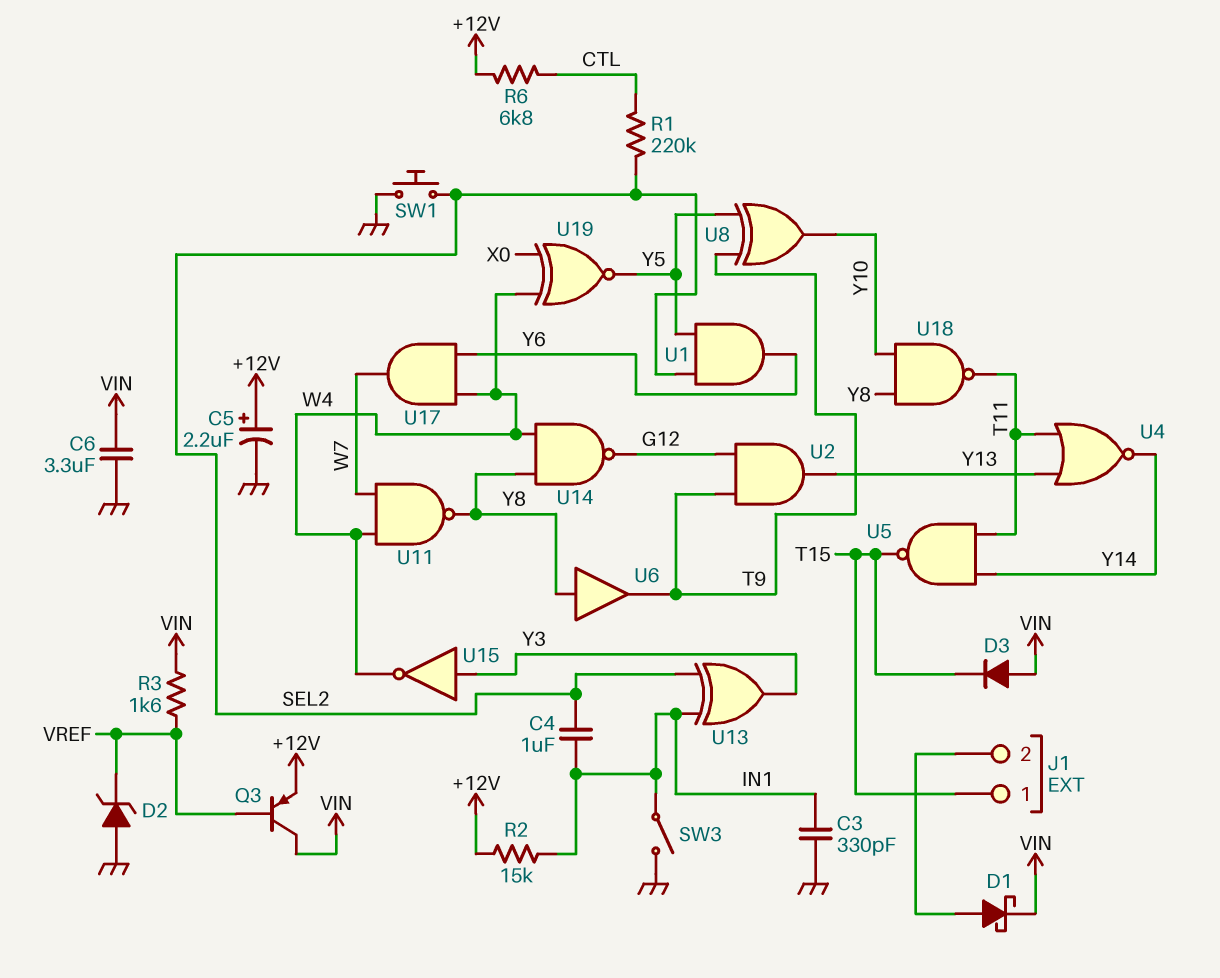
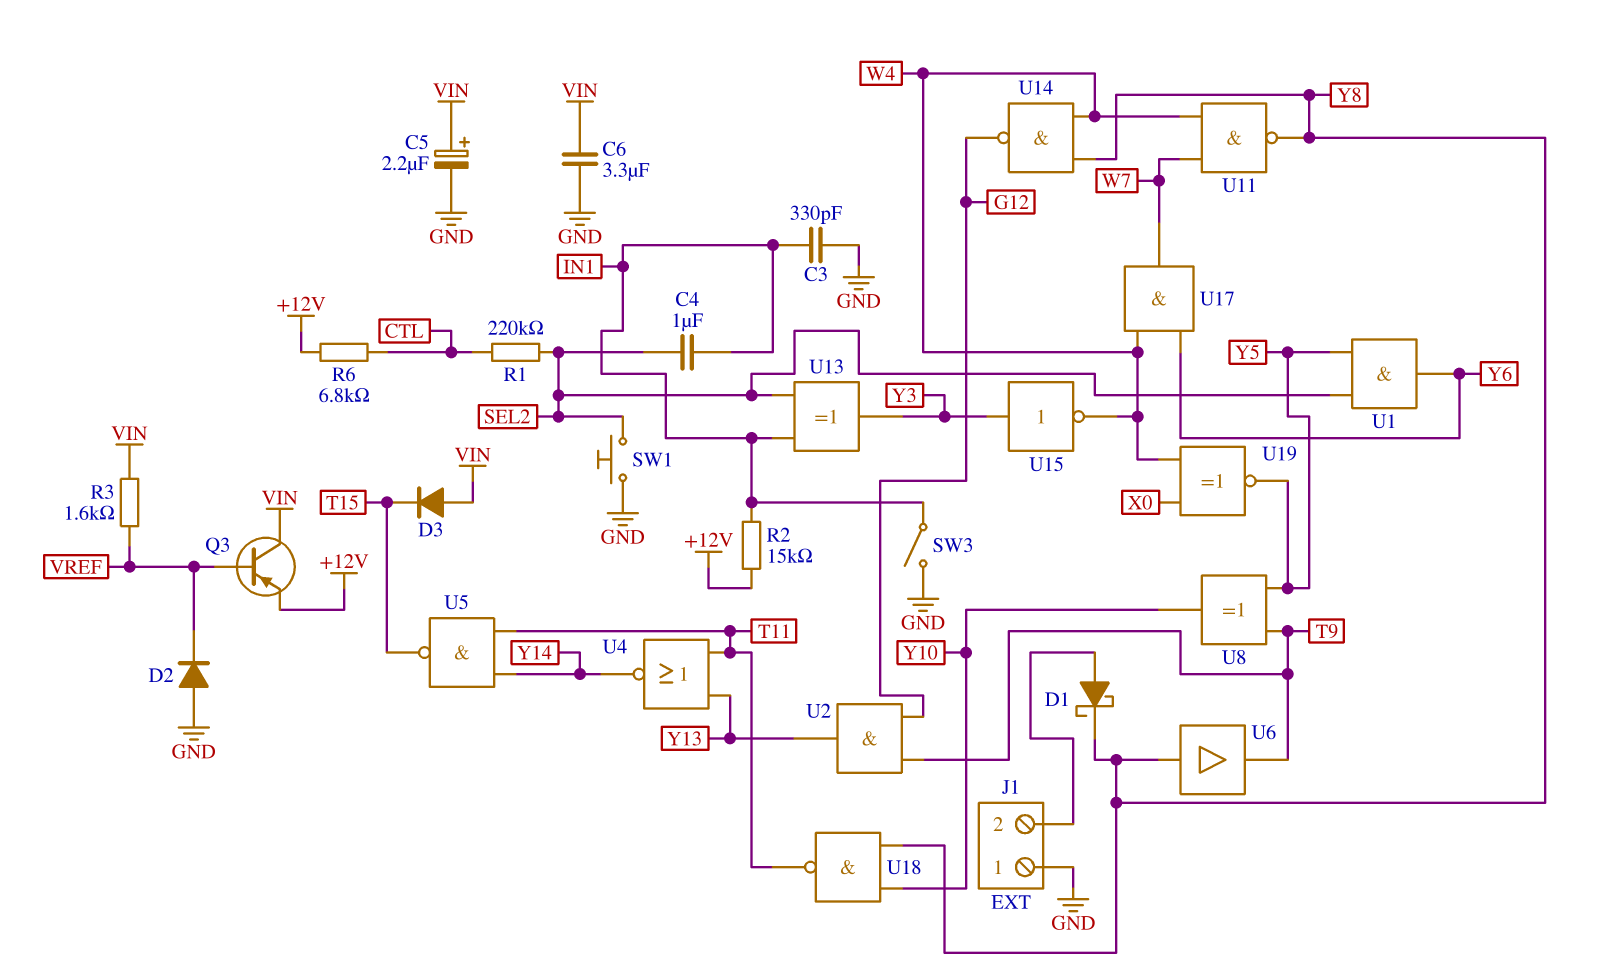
C5: 2.2uF (plus +12V, minus GND) -> 2.2uF (plus VIN, minus GND)
D1: schottky (A J1/2, K VIN) -> schottky (A J1/2, K Y8)
D2: zener (A GND, K VREF) -> diode (A GND, K VREF)
J1 pin 1: T15 -> GND

